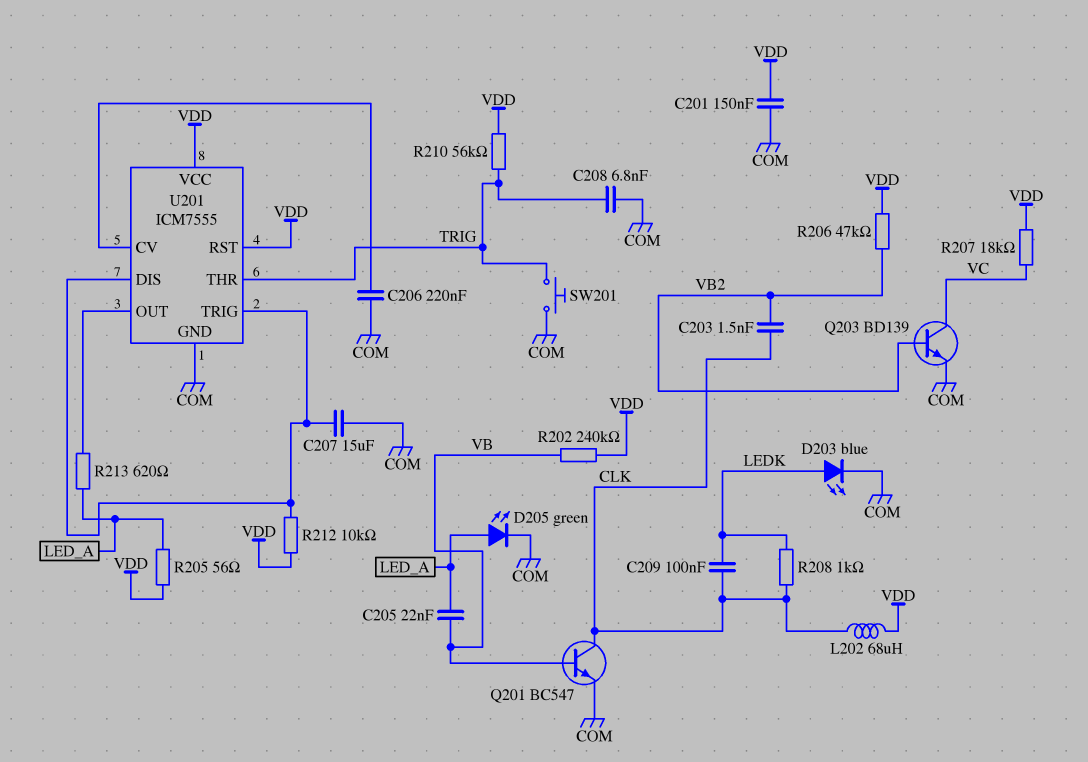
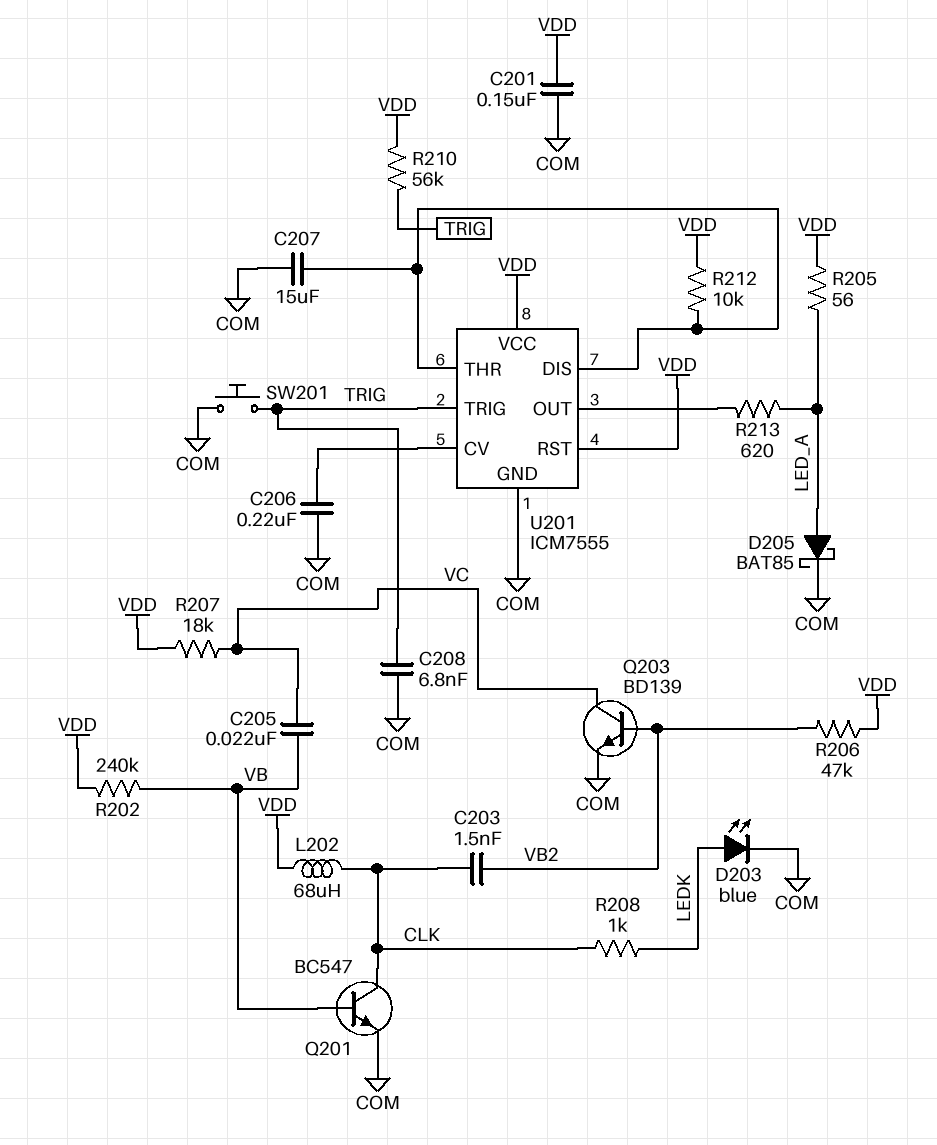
C205: 22nF (LED_A, VB) -> 22nF (VB, VC)
C209: 100nF (CLK, LEDK) -> none
D205: LED green (A LED_A, K COM) -> schottky BAT85 (A LED_A, K COM)
U201 pin THR: TRIG -> U201/DIS
U201 pin TRIG: U201/DIS -> TRIG

